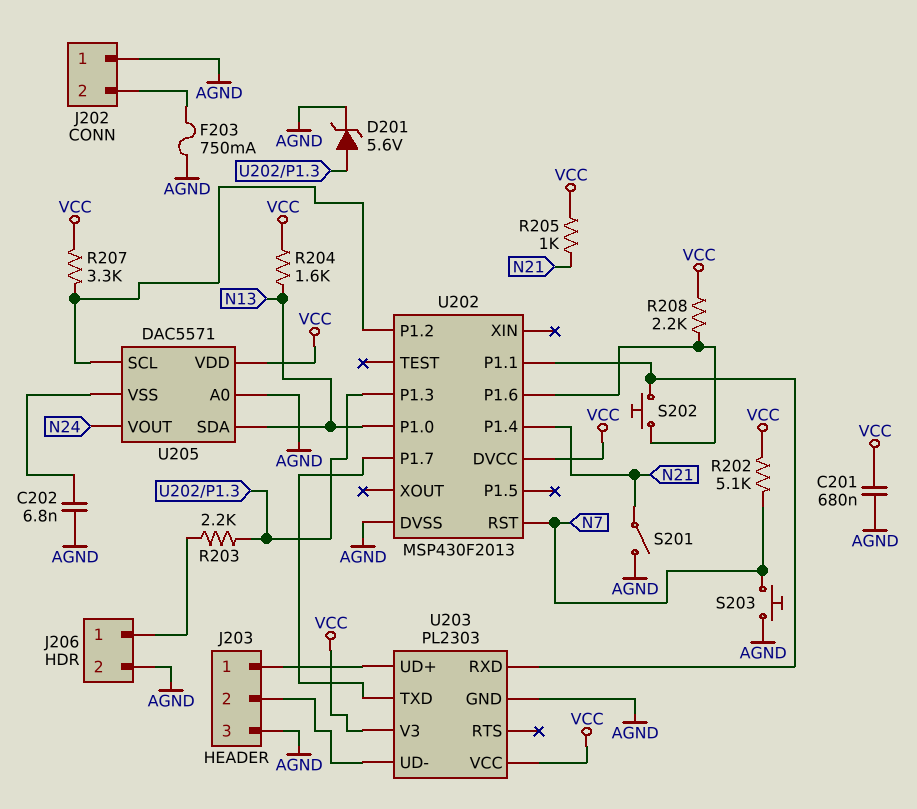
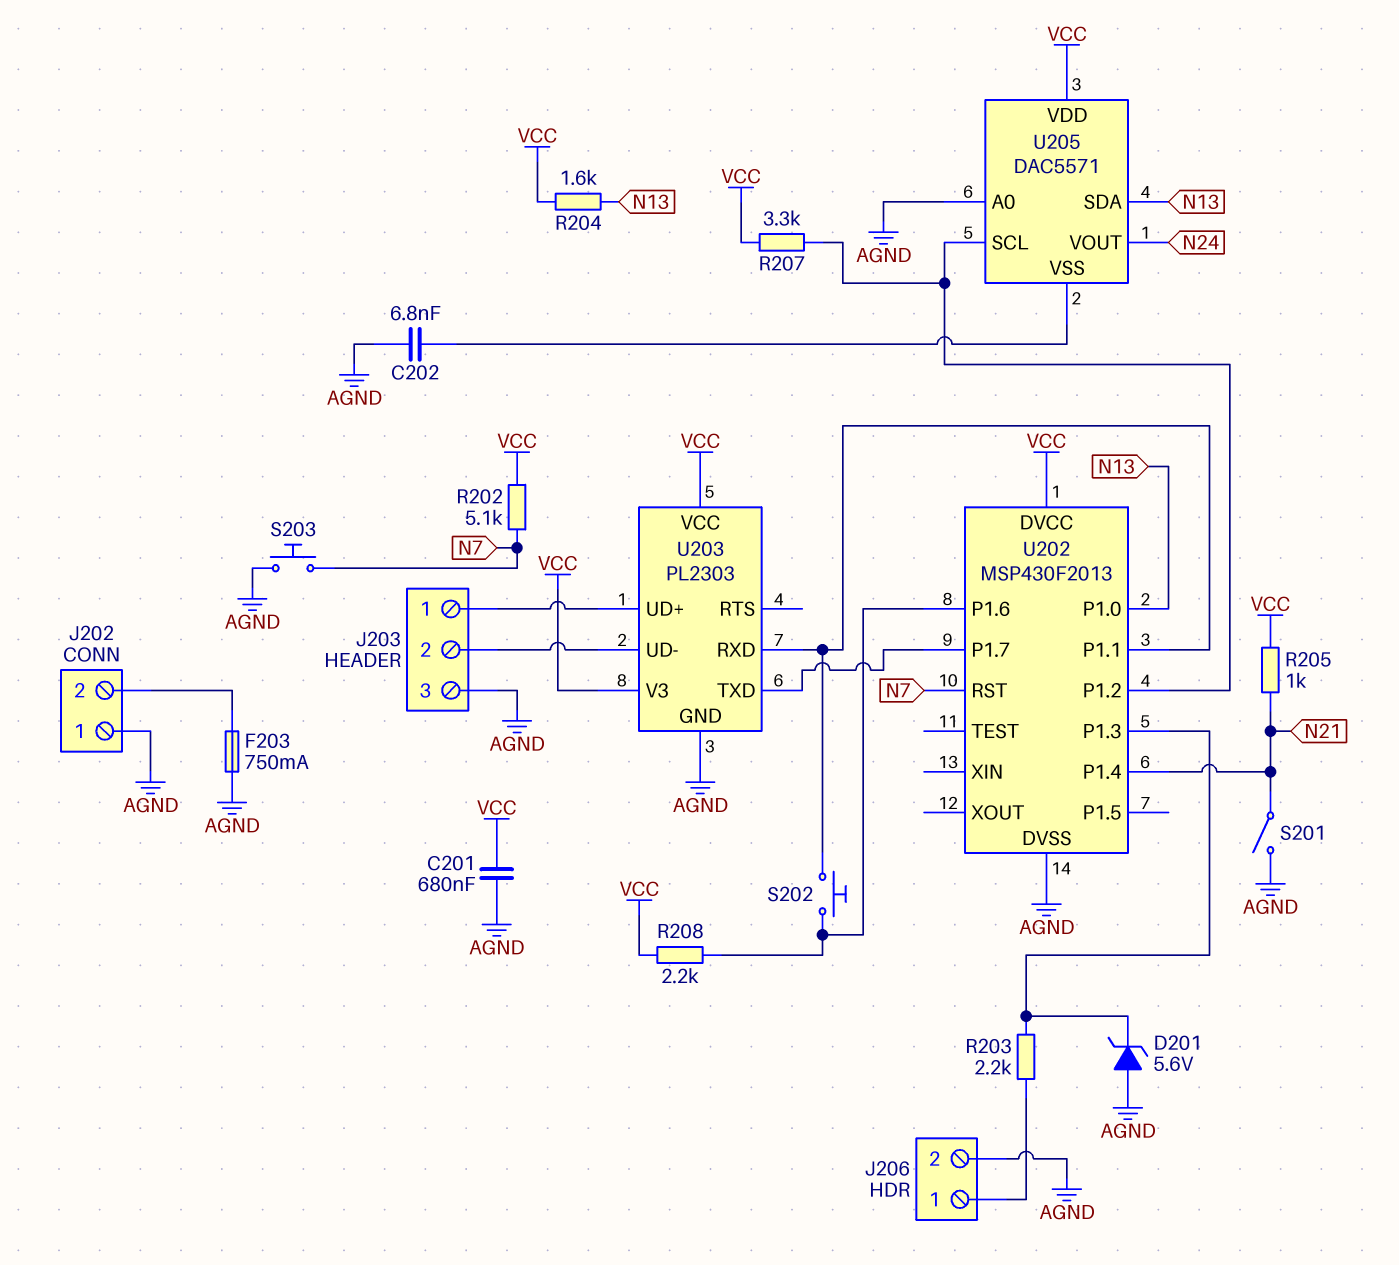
D201: zener 5.6V (A U202/P1.3, K AGND) -> zener 5.6V (A AGND, K U202/P1.3)

